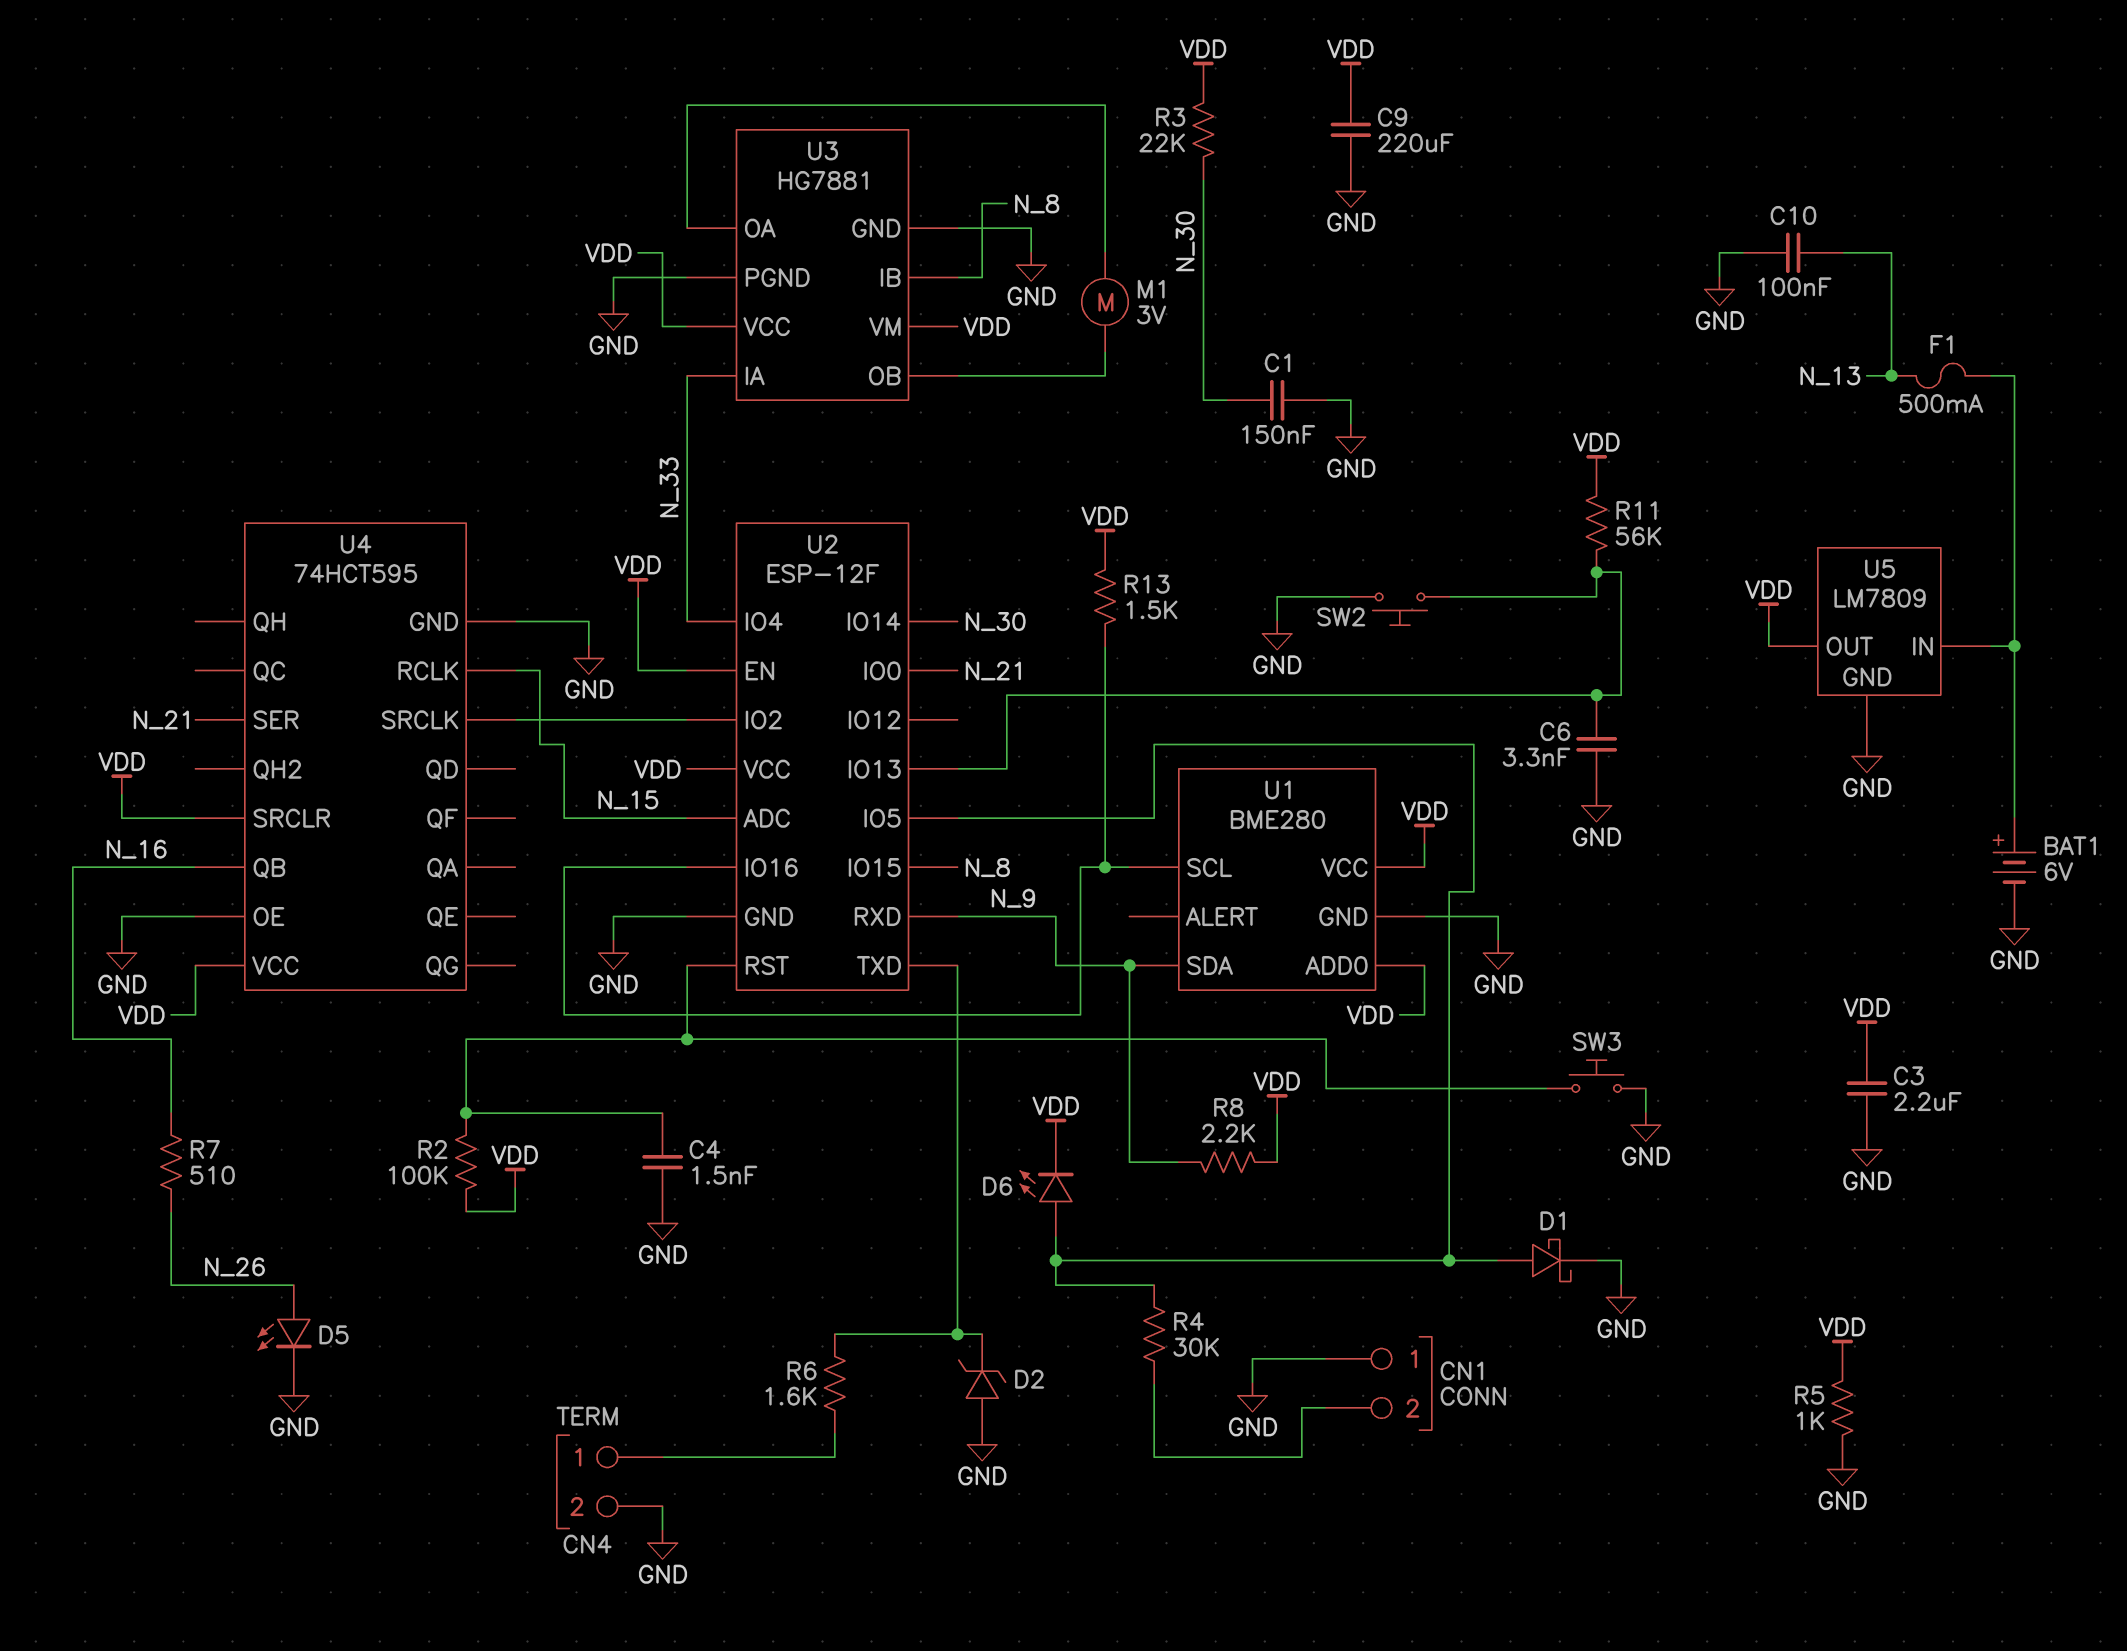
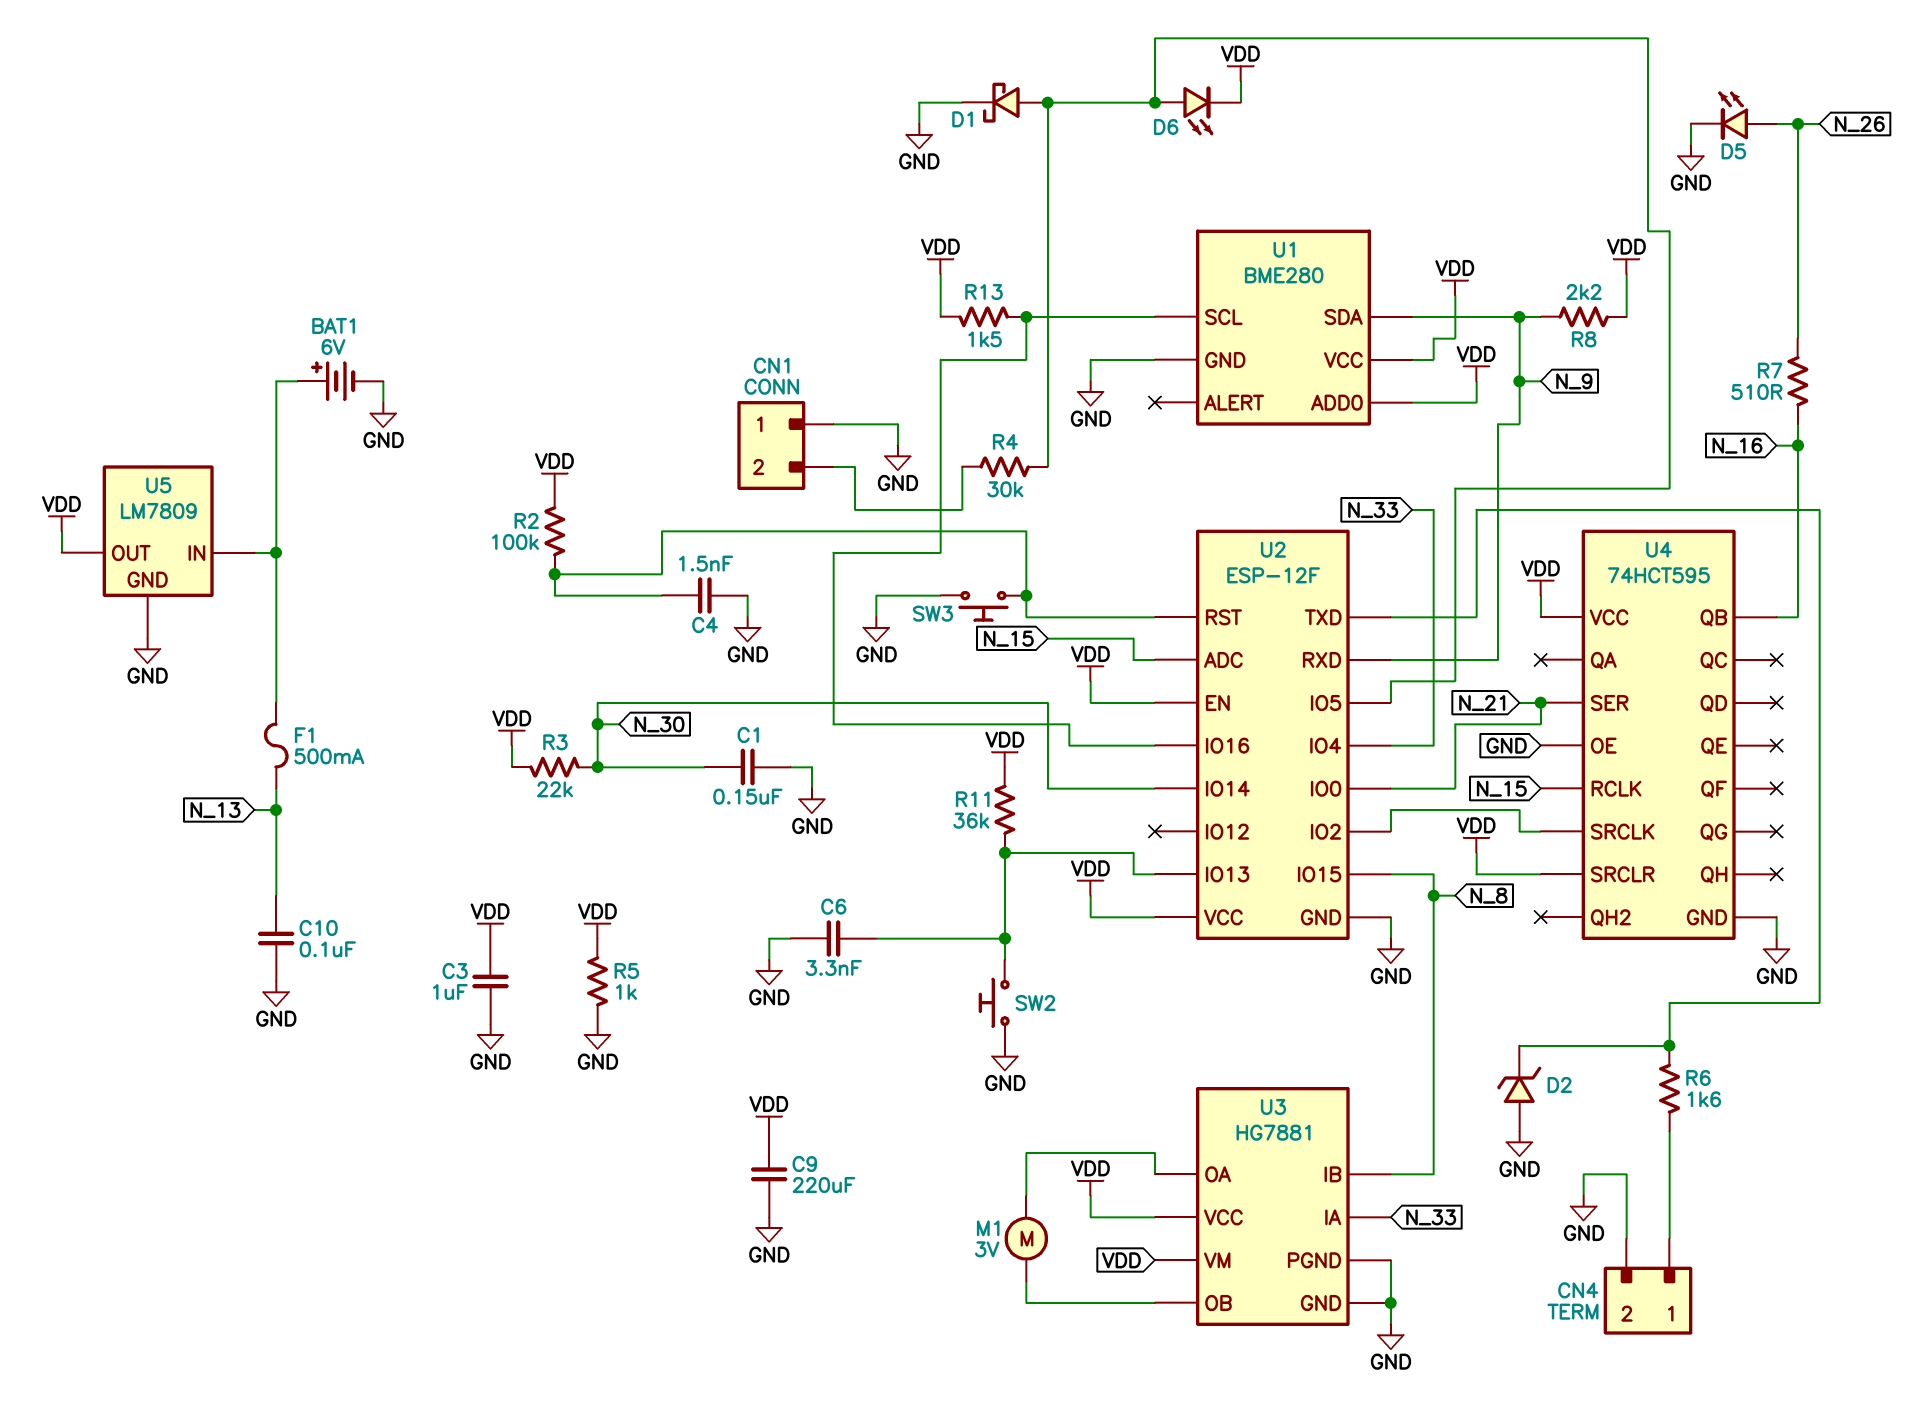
C3: 2.2uF (GND, VDD) -> 1uF (GND, VDD)
R11: 56k (U2/IO13, VDD) -> 36k (U2/IO13, VDD)

